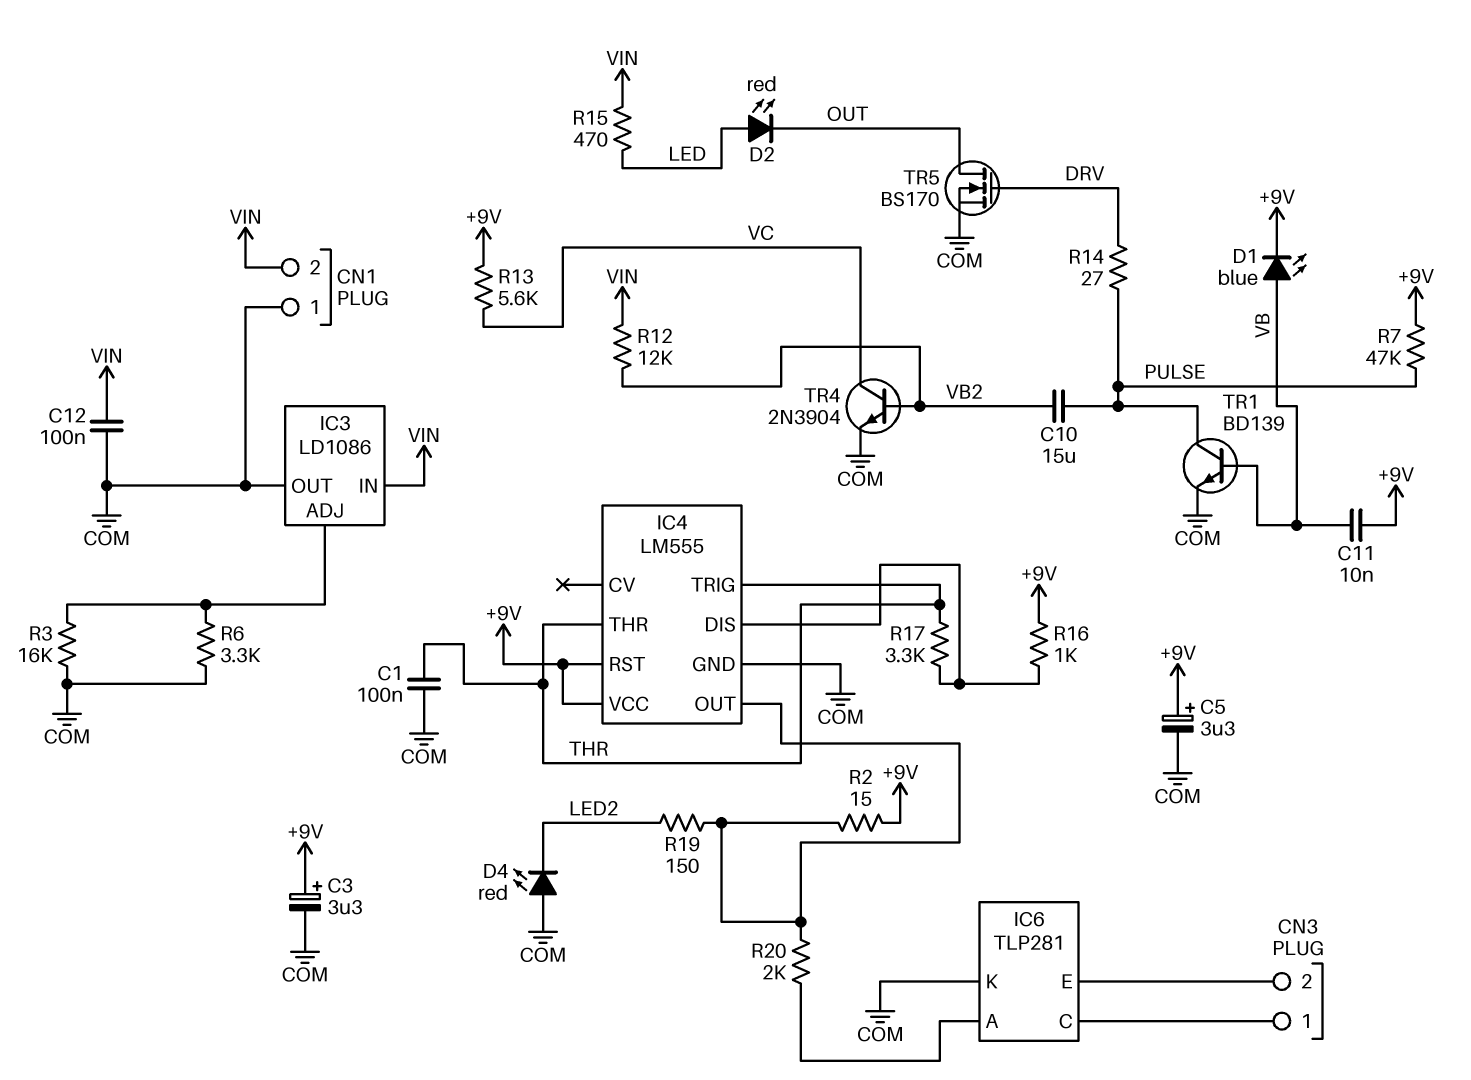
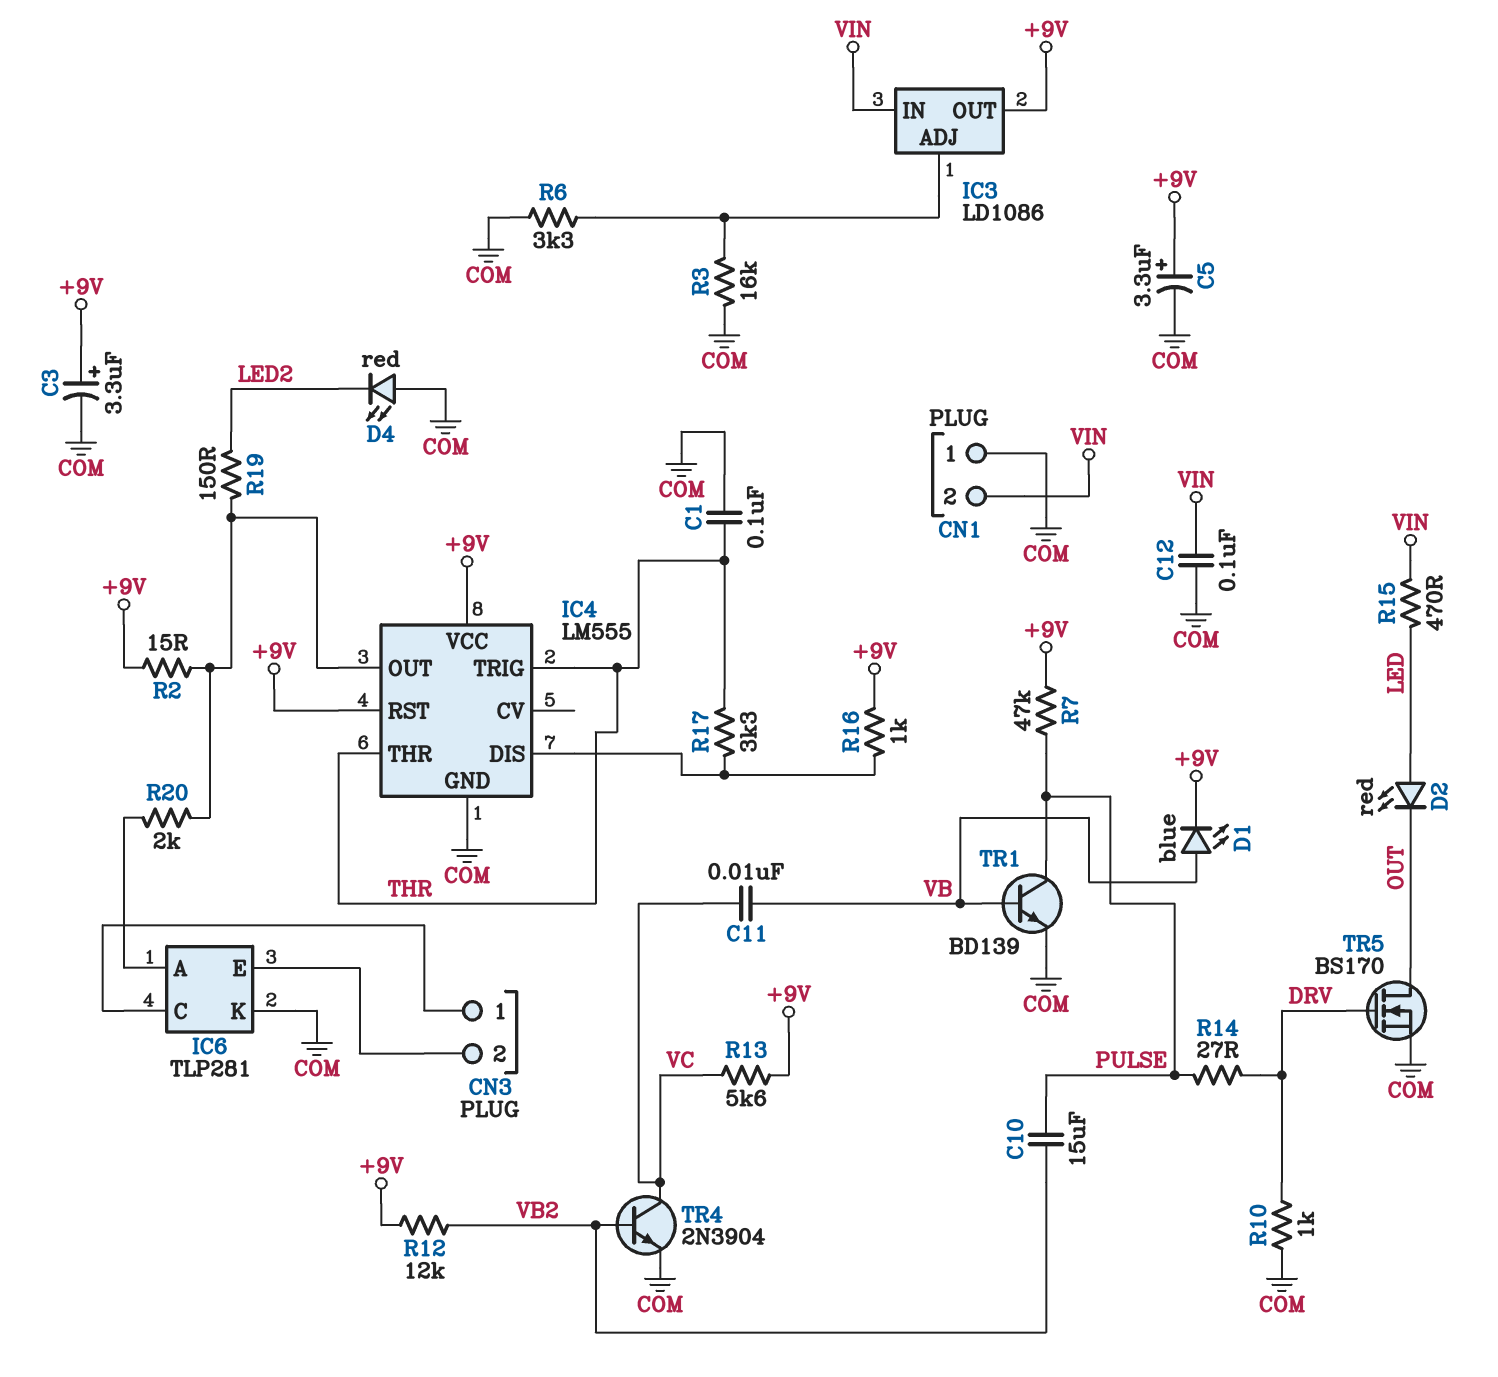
C11: 10nF (+9V, VB) -> 10nF (VB, VC)
IC3 pin OUT: COM -> +9V
R10: none -> 1k (COM, DRV)
R12: 12k (VB2, VIN) -> 12k (+9V, VB2)

